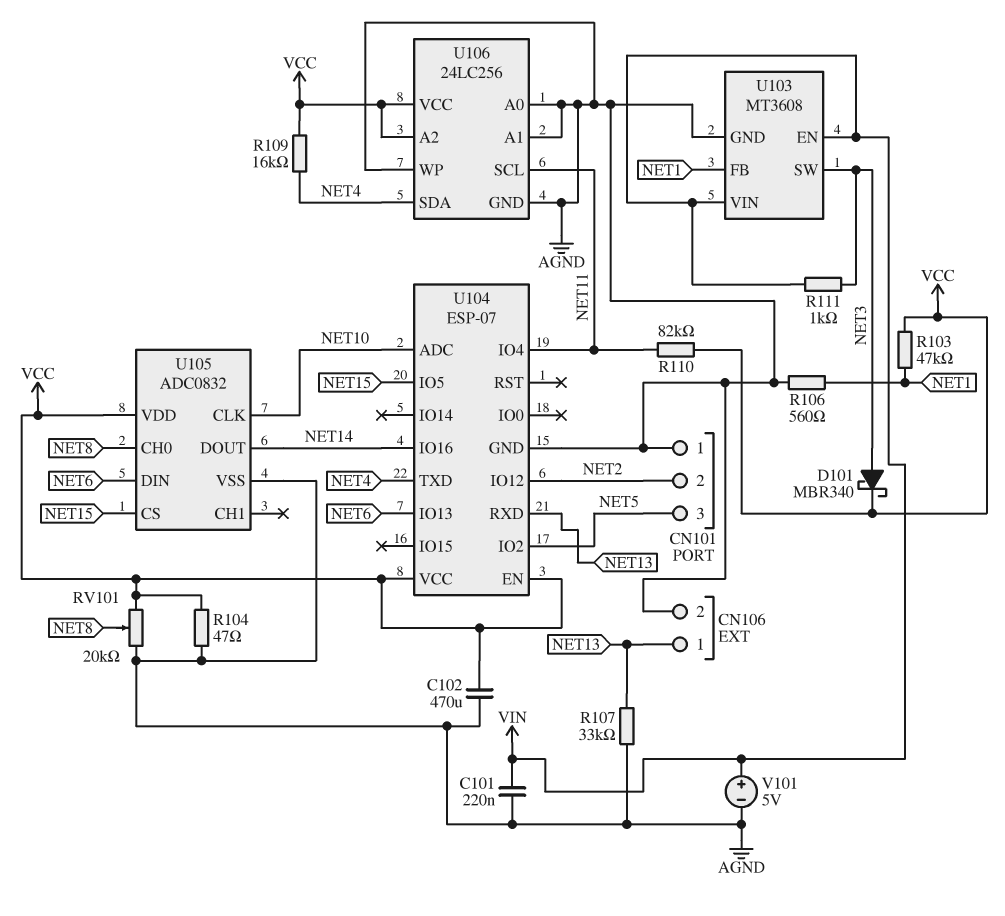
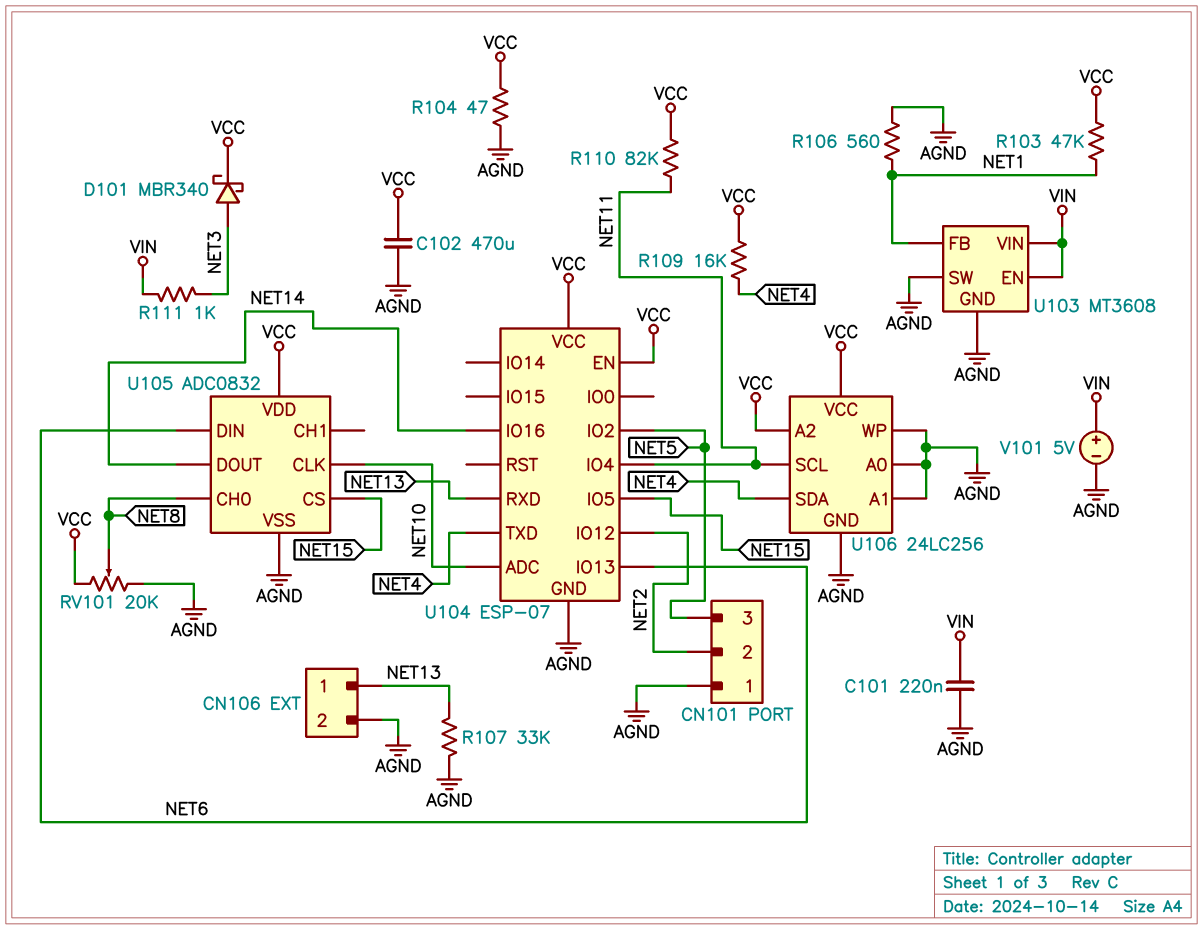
U103 pin SW: NET3 -> AGND

